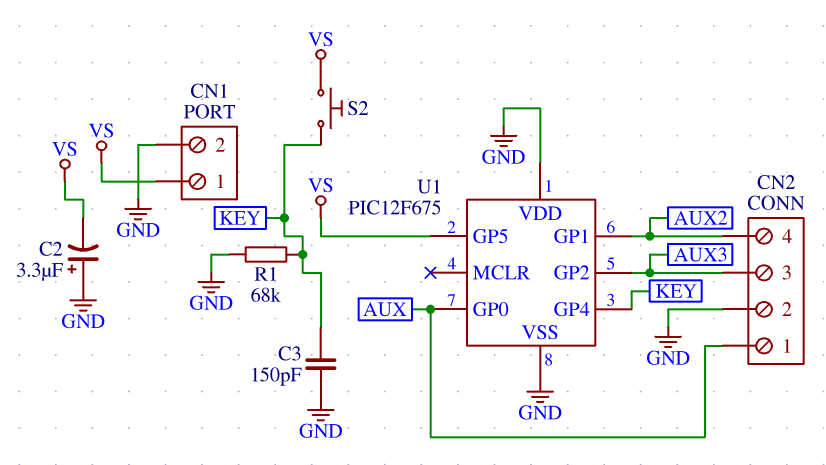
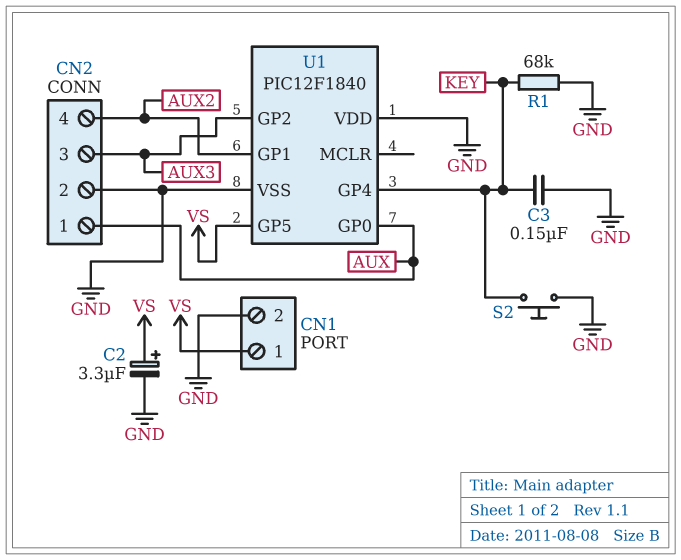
C2: 3.3uF (plus GND, minus VS) -> 3.3uF (plus VS, minus GND)
C3: 150pF (GND, KEY) -> 150nF (GND, KEY)
S2: button (KEY, VS) -> button (GND, KEY)
U1: PIC12F675 -> PIC12F1840

